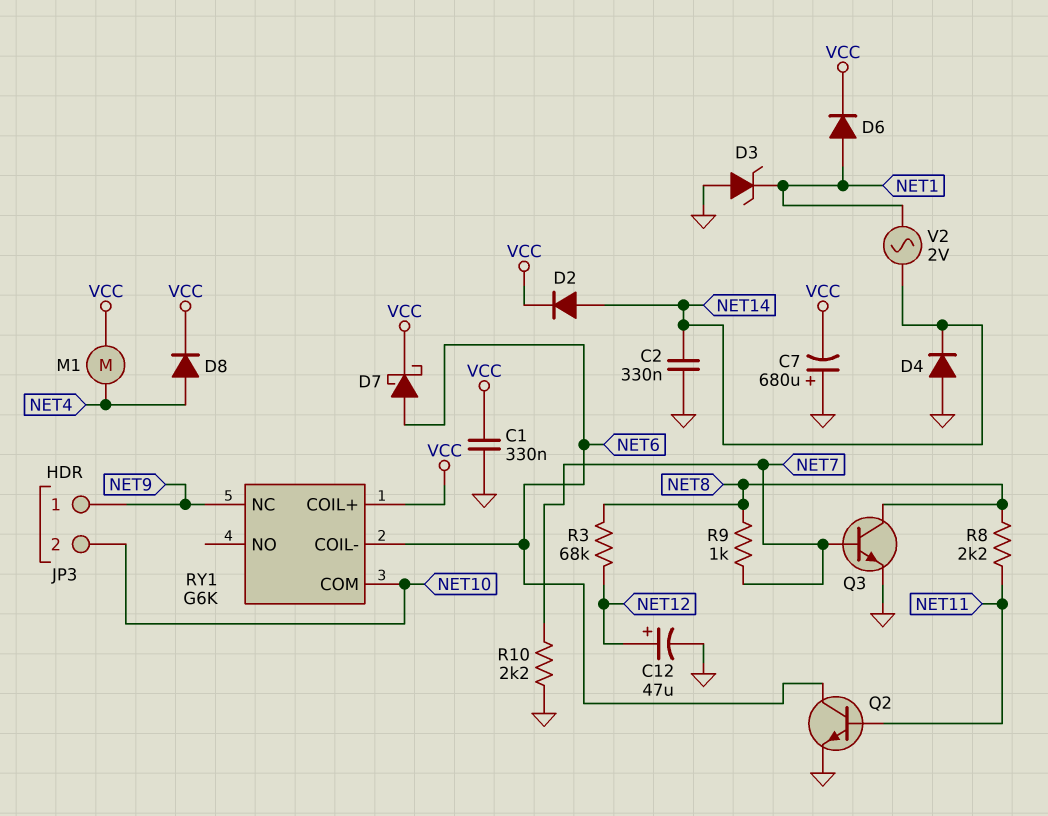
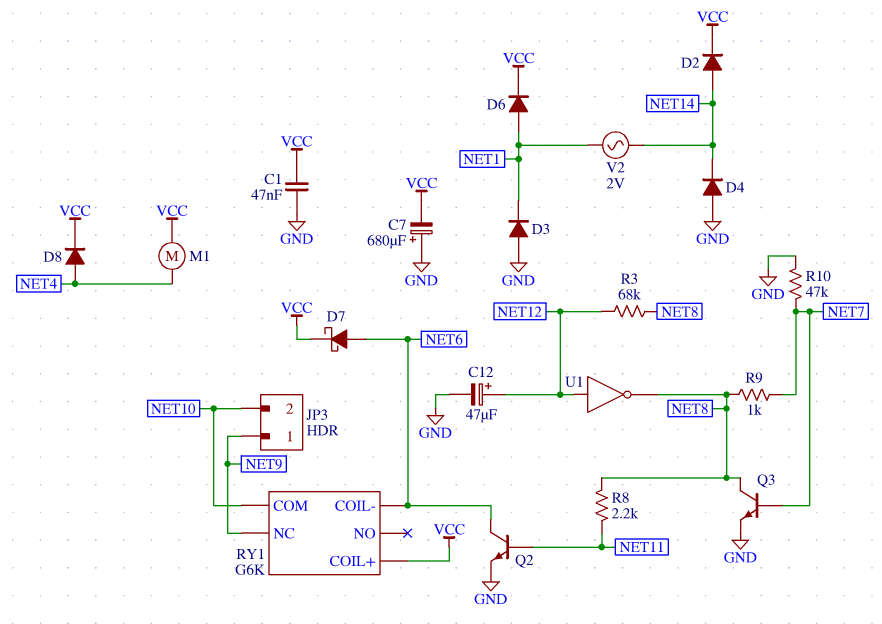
C1: 330nF (GND, VCC) -> 47nF (GND, VCC)
C2: 330nF (GND, NET14) -> none
D3: zener (A GND, K NET1) -> diode (A GND, K NET1)
R10: 2.2k (GND, NET7) -> 47k (GND, NET7)
U1: none -> NOT (in NET12, out NET8)

